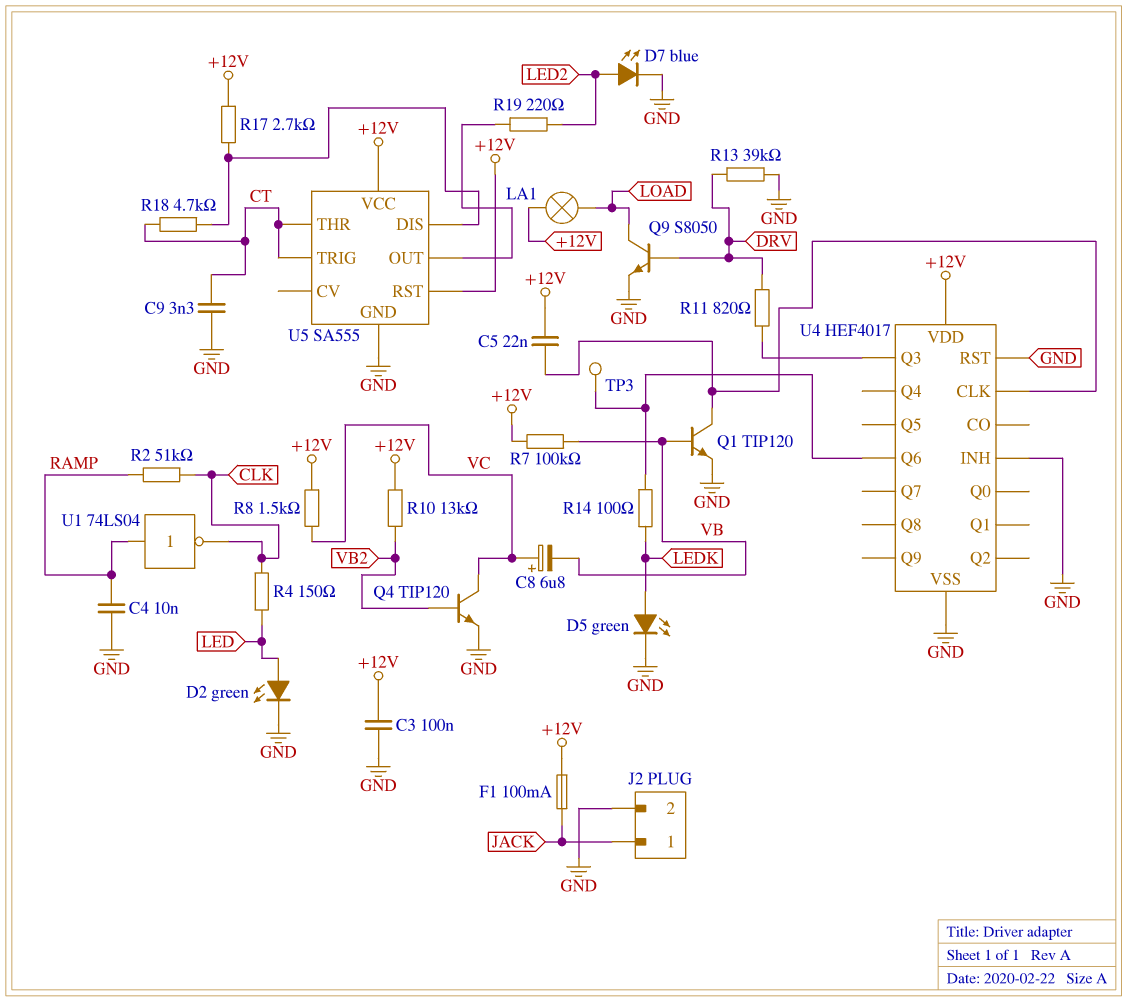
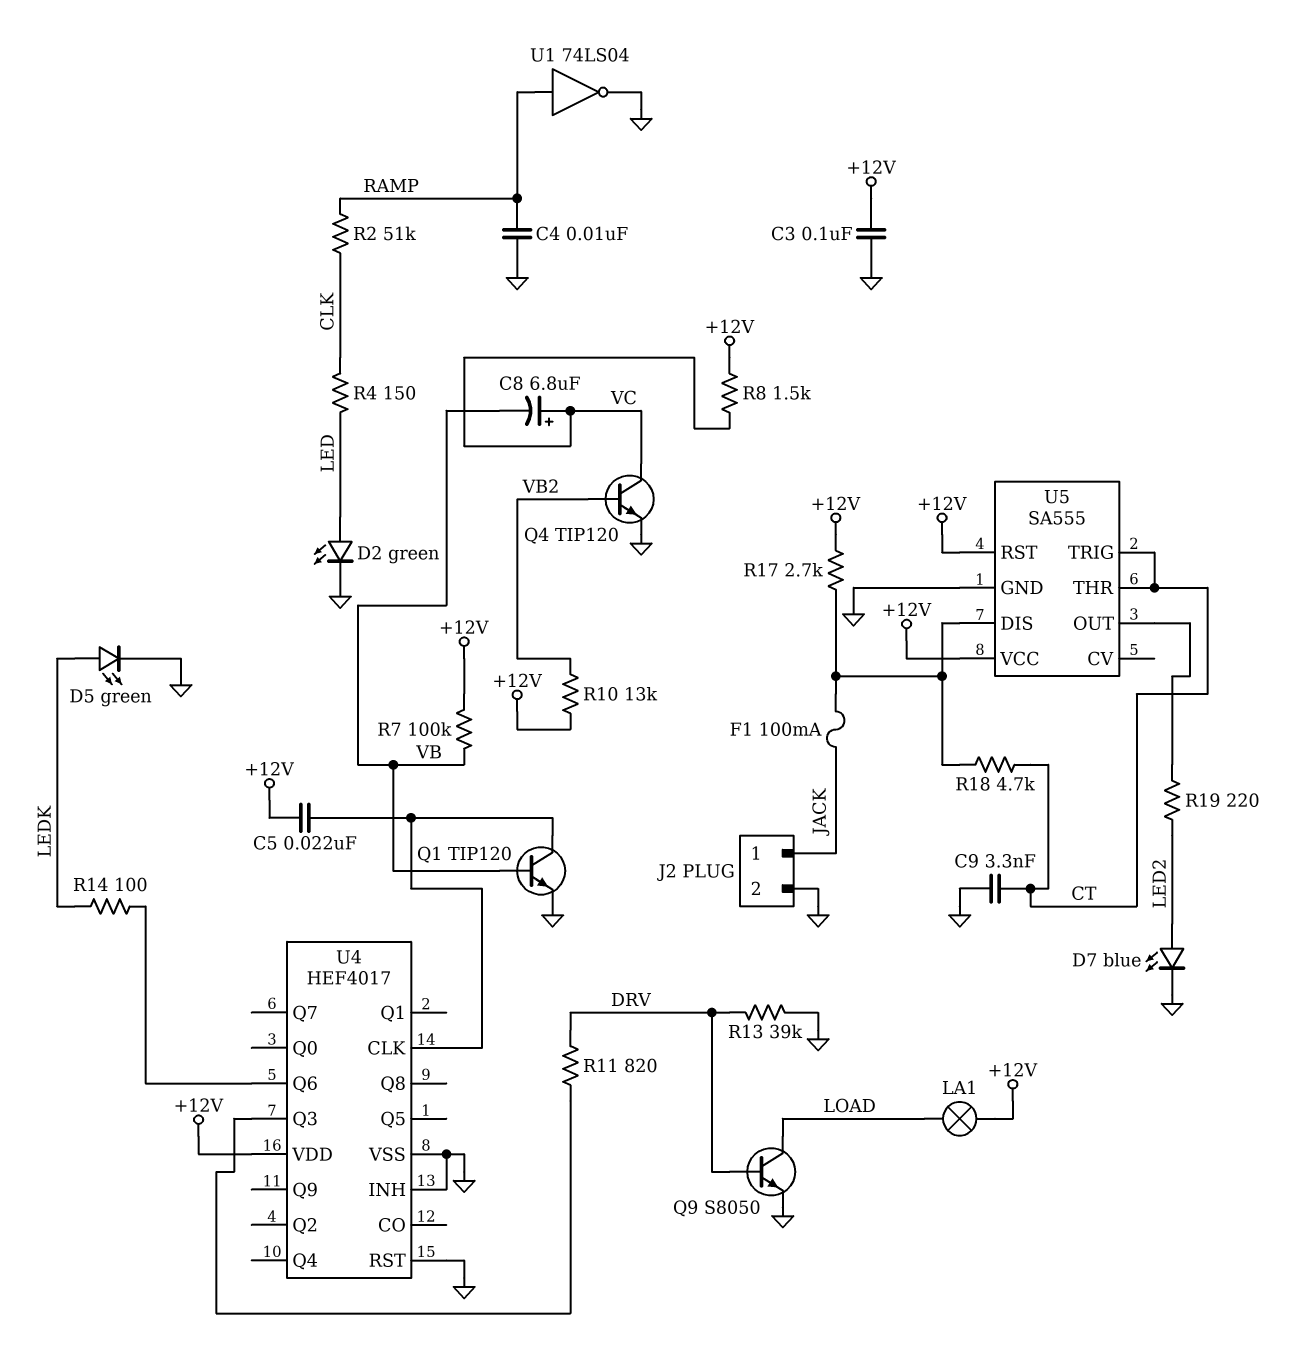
F1: 100mA (+12V, JACK) -> 100mA (JACK, U5/DIS)
TP3: test point (U4/Q6) -> none
U1: NOT 74LS04 (in RAMP, out CLK) -> NOT 74LS04 (in RAMP, out GND)

